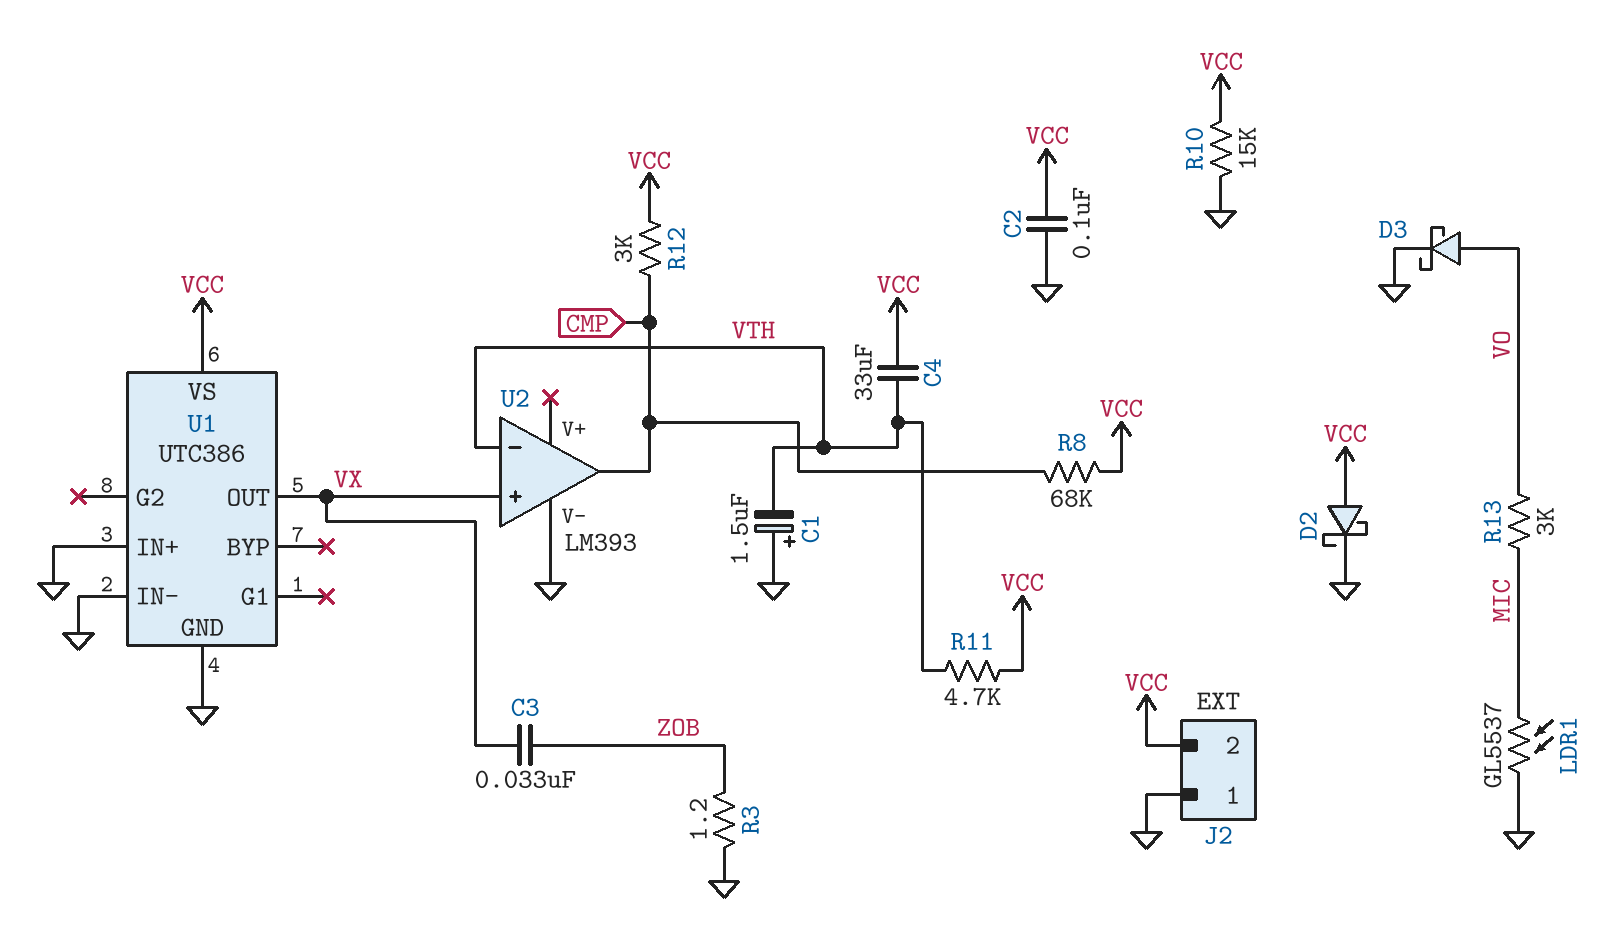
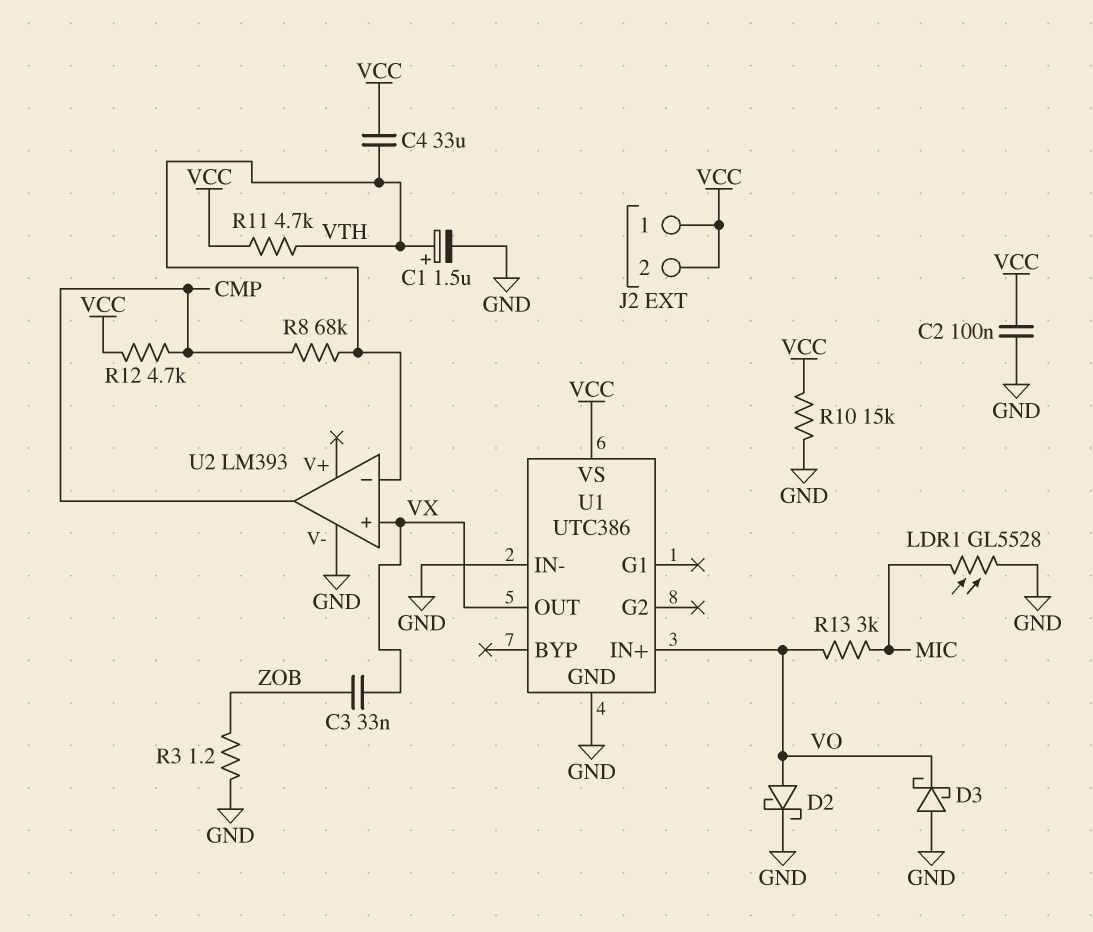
C1: 1.5uF (plus GND, minus VTH) -> 1.5uF (plus VTH, minus GND)
D2: schottky (A VCC, K GND) -> schottky (A VO, K GND)
D3: schottky (A VO, K GND) -> schottky (A GND, K VO)
J2 pin 1: GND -> VCC
LDR1: GL5537 (GND, MIC) -> GL5528 (GND, MIC)
R8: 68k (CMP, VCC) -> 68k (CMP, VTH)
R12: 3k (CMP, VCC) -> 4.7k (CMP, VCC)
U1 pin IN+: GND -> VO

